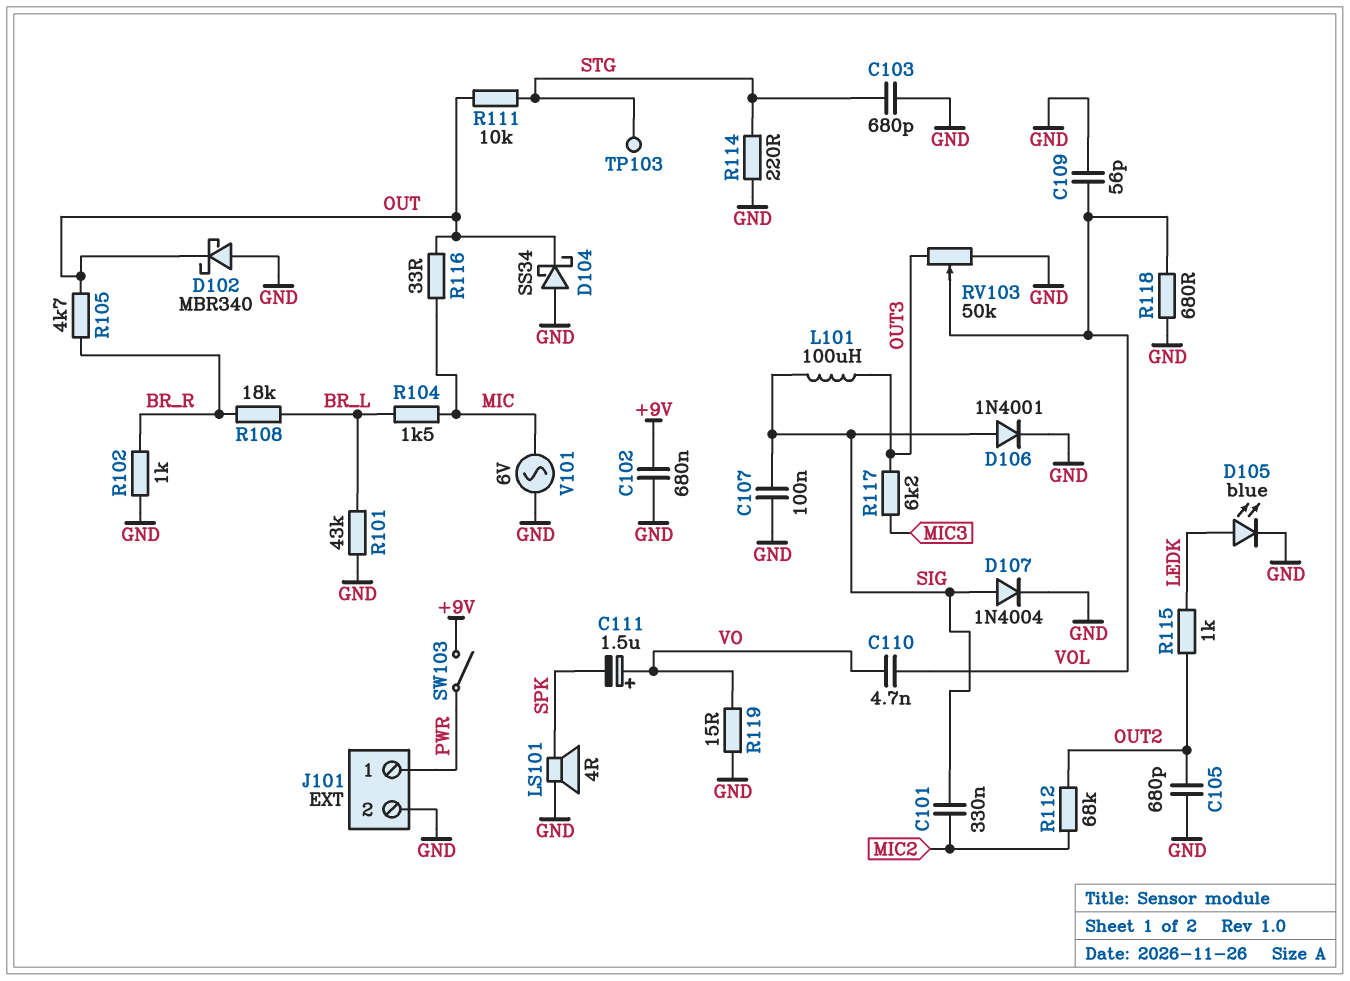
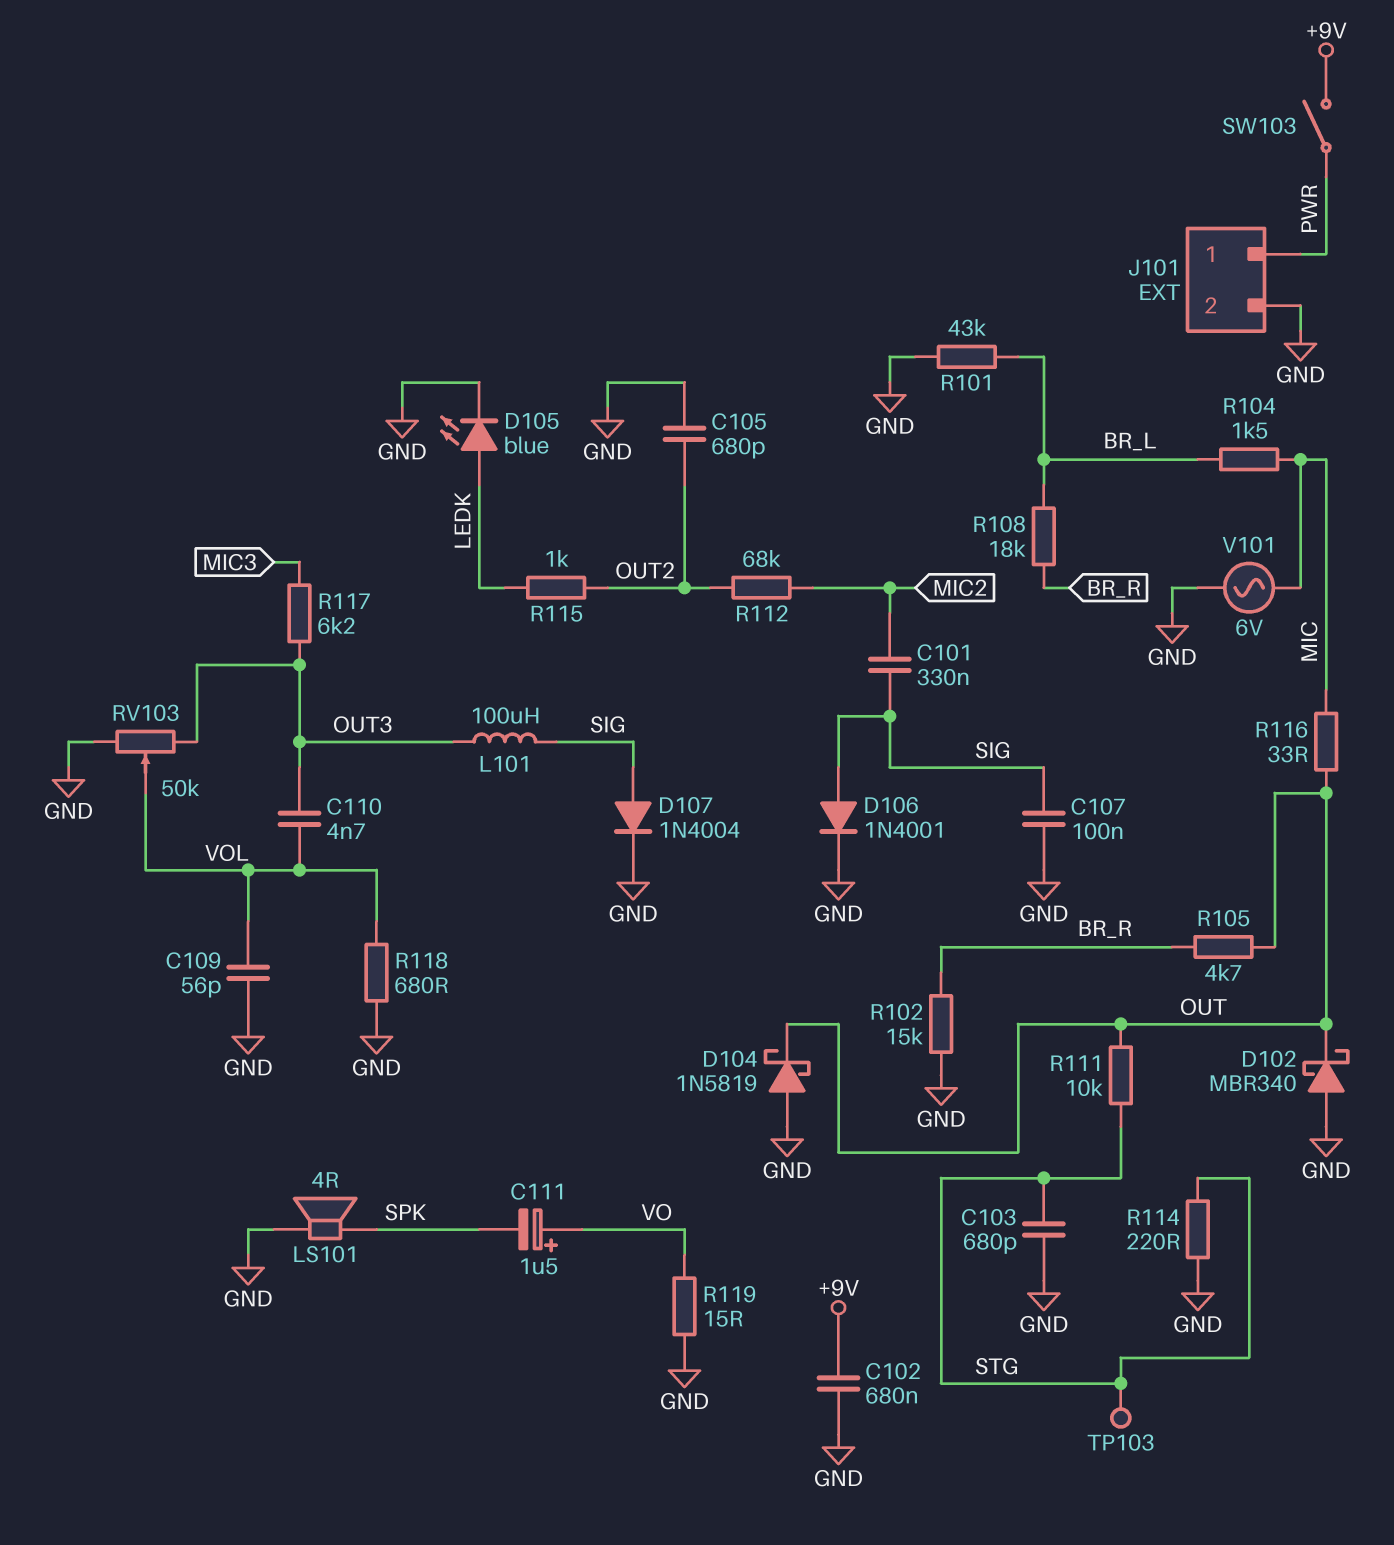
C110: 4.7nF (VO, VOL) -> 4.7nF (OUT3, VOL)
D104: schottky SS34 (A GND, K OUT) -> schottky 1N5819 (A GND, K OUT)
R102: 1k (BR_R, GND) -> 15k (BR_R, GND)

